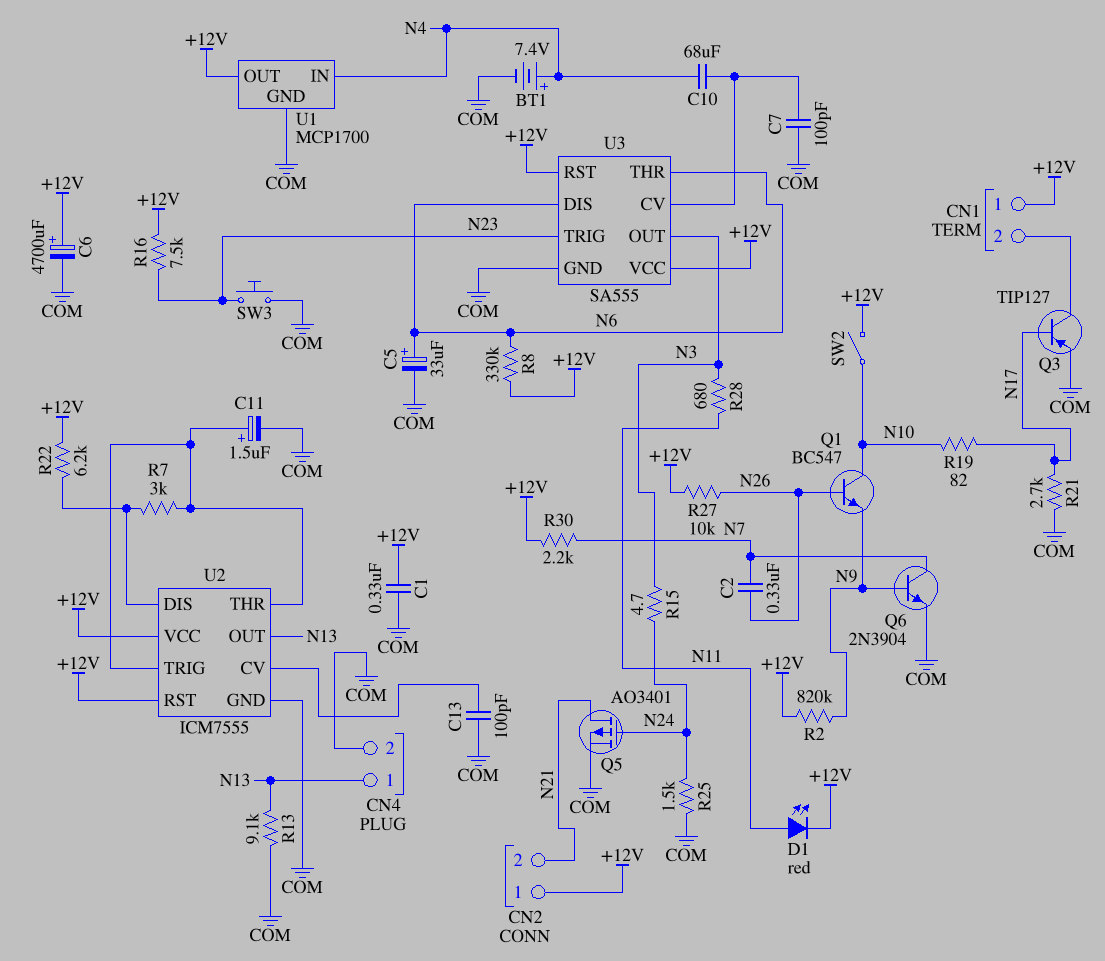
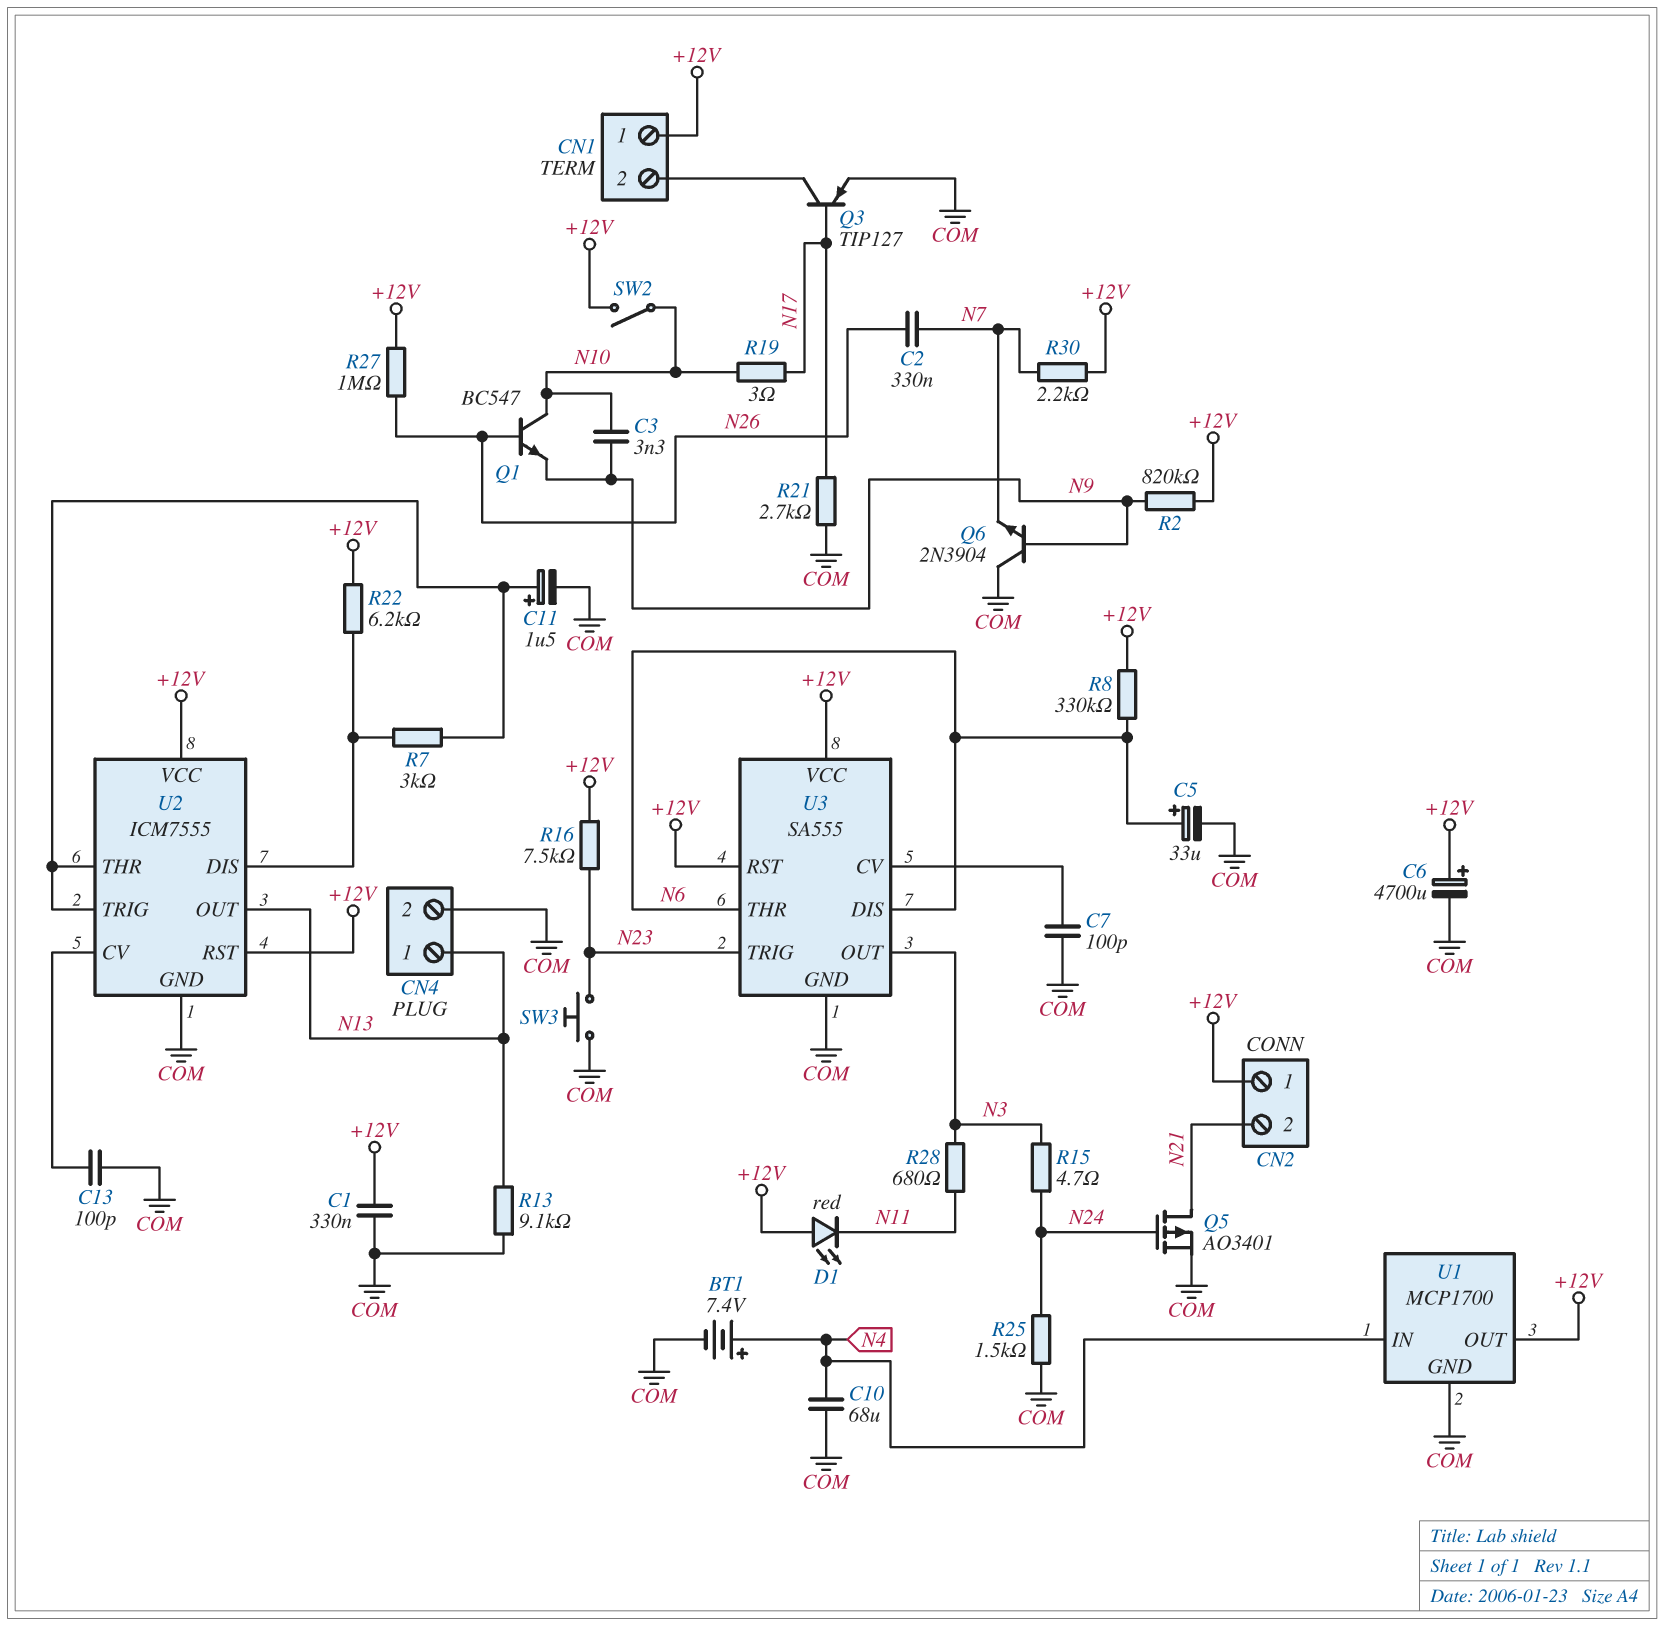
C3: none -> 3.3nF (N9, N10)
C10: 68uF (N4, U3/CV) -> 68uF (COM, N4)
D1: LED red (A N11, K +12V) -> LED red (A +12V, K N11)
Q6: NPN 2N3904 (B N9, C N7, E COM) -> NPN 2N3904 (B N9, C COM, E N7)
R19: 82 (N10, N17) -> 3 (N10, N17)
R27: 10k (+12V, N26) -> 1M (+12V, N26)

